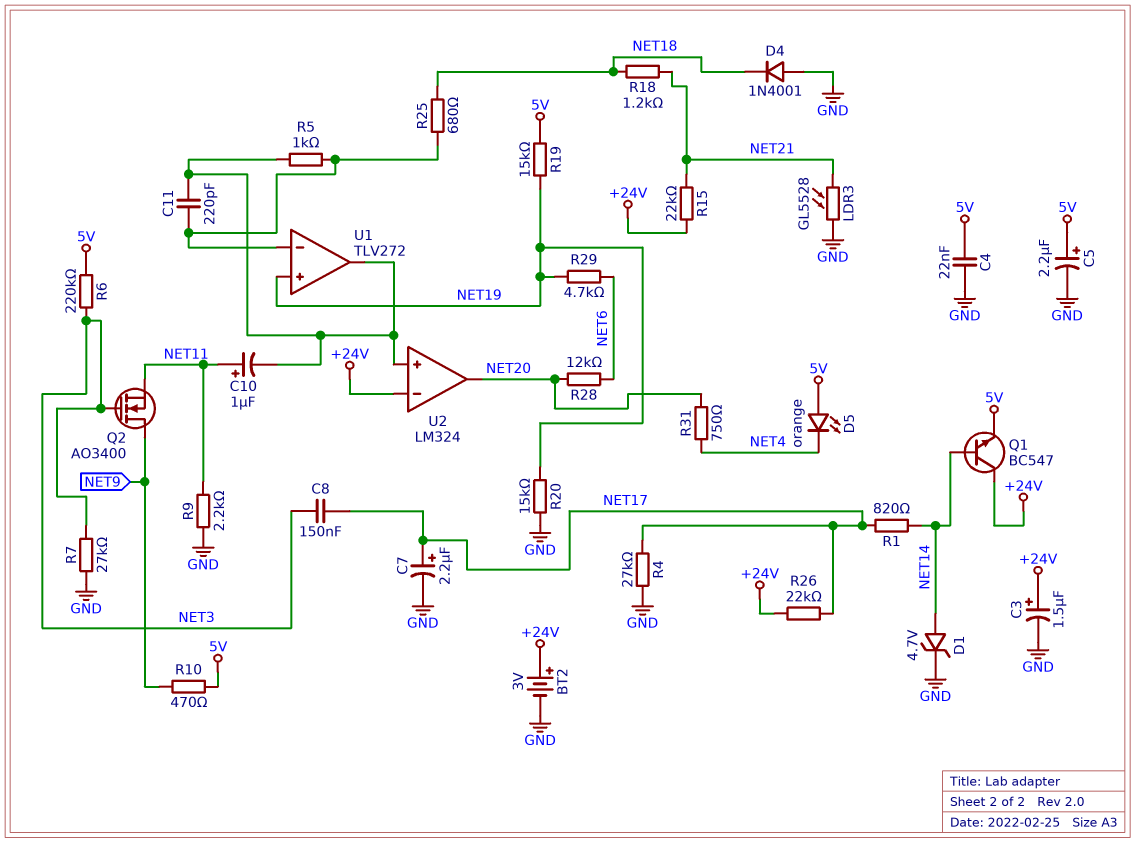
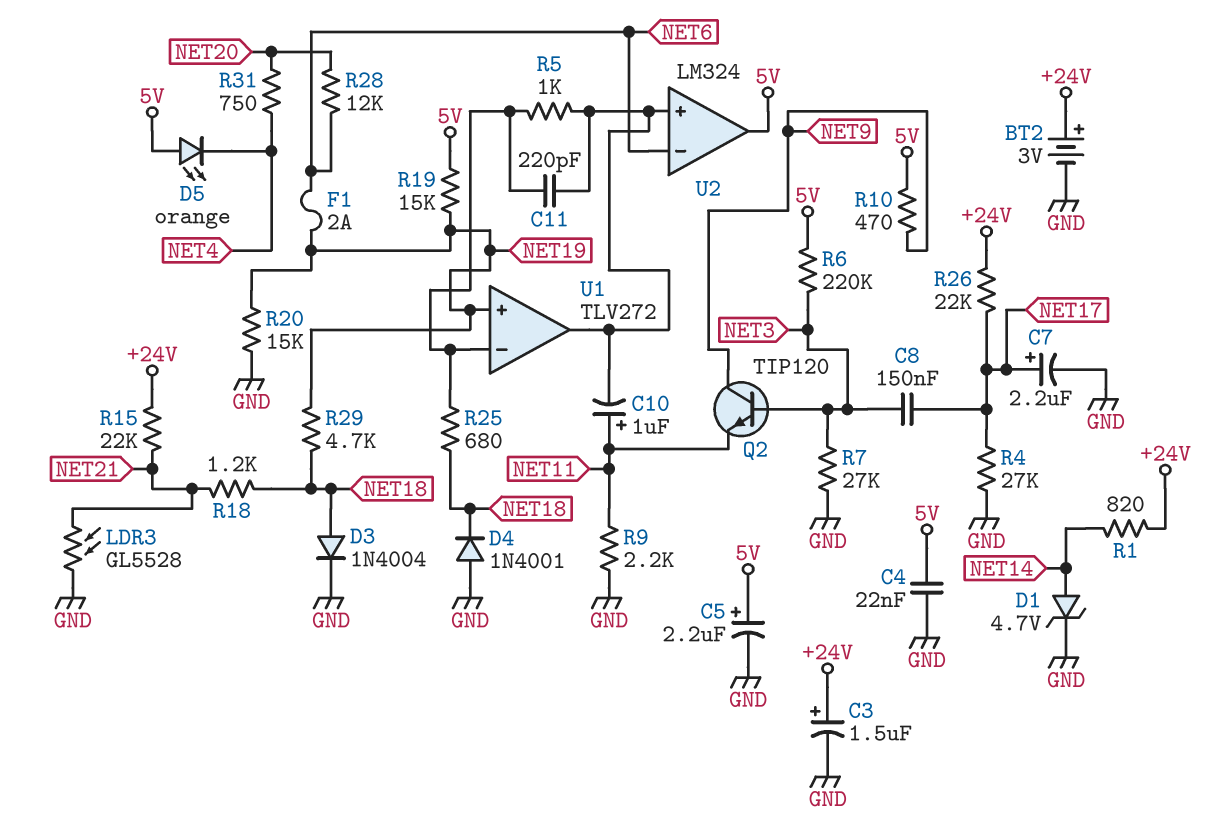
D3: none -> diode 1N4004 (A NET18, K GND)
F1: none -> 2A (NET6, NET19)
Q1: NPN BC547 (B NET14, C +24V, E 5V) -> none
Q2: NMOS AO3400 (G NET3, D NET9, S NET11) -> NPN TIP120 (B NET3, C NET9, E NET11)
R1: 820 (NET14, NET17) -> 820 (+24V, NET14)
R29: 4.7k (NET6, NET19) -> 4.7k (NET18, NET19)
U2 pin in-: +24V -> NET6
U2 pin out: NET20 -> 5V

